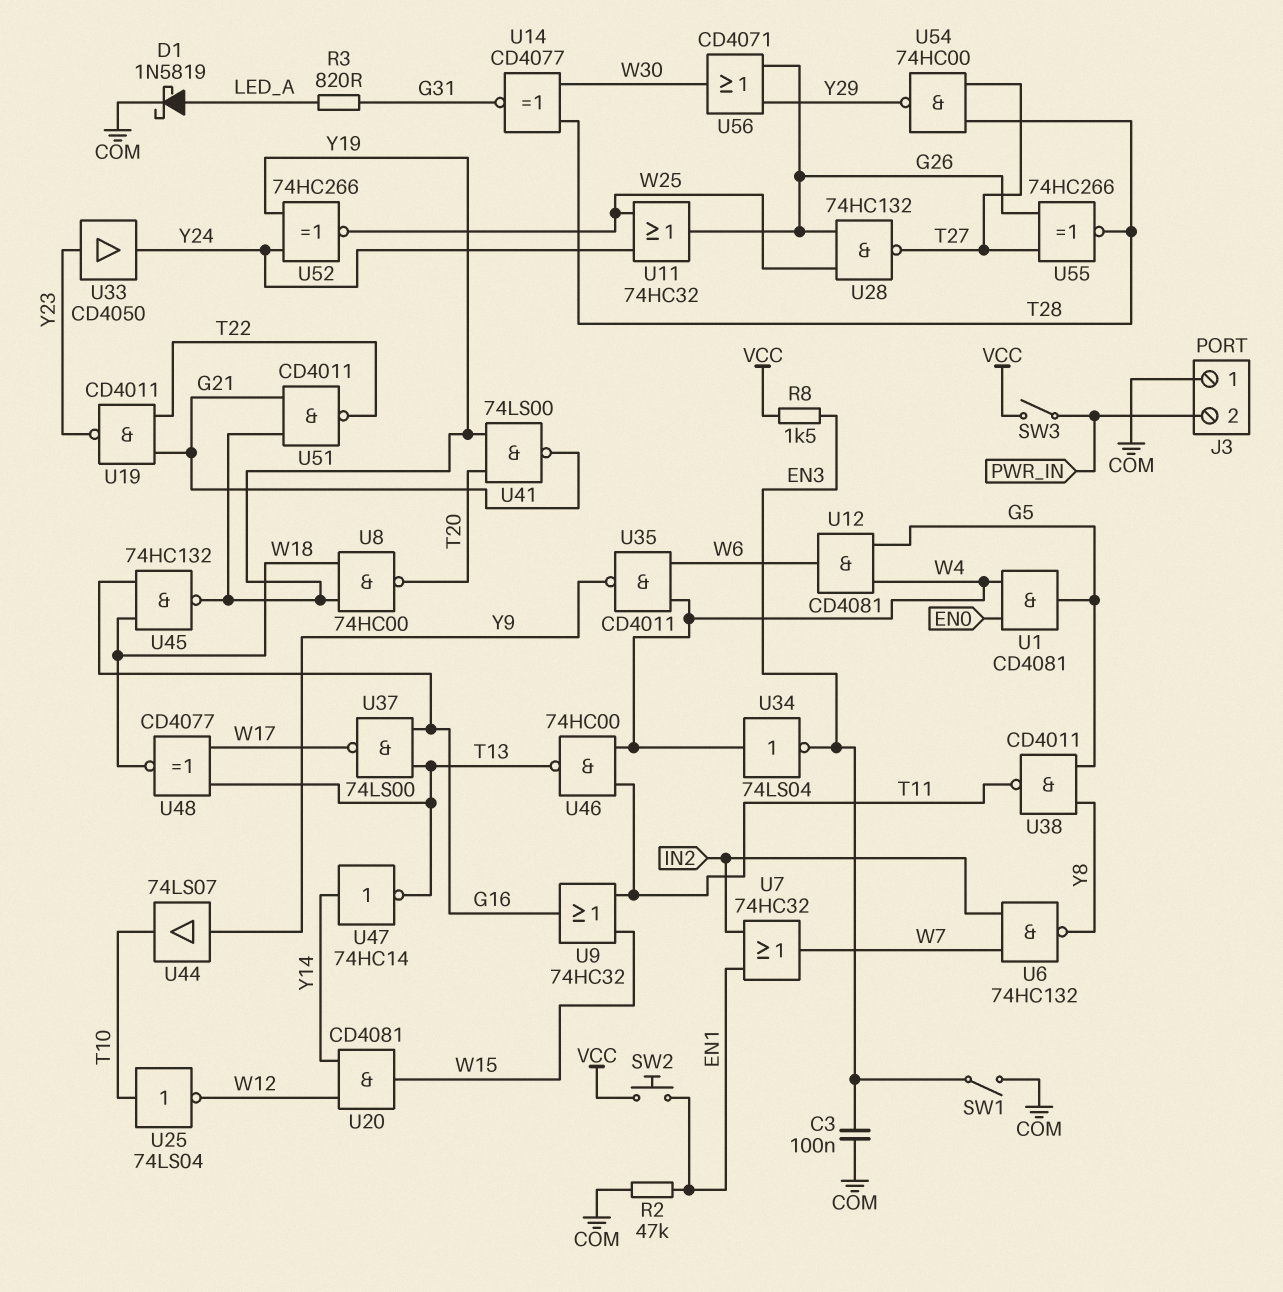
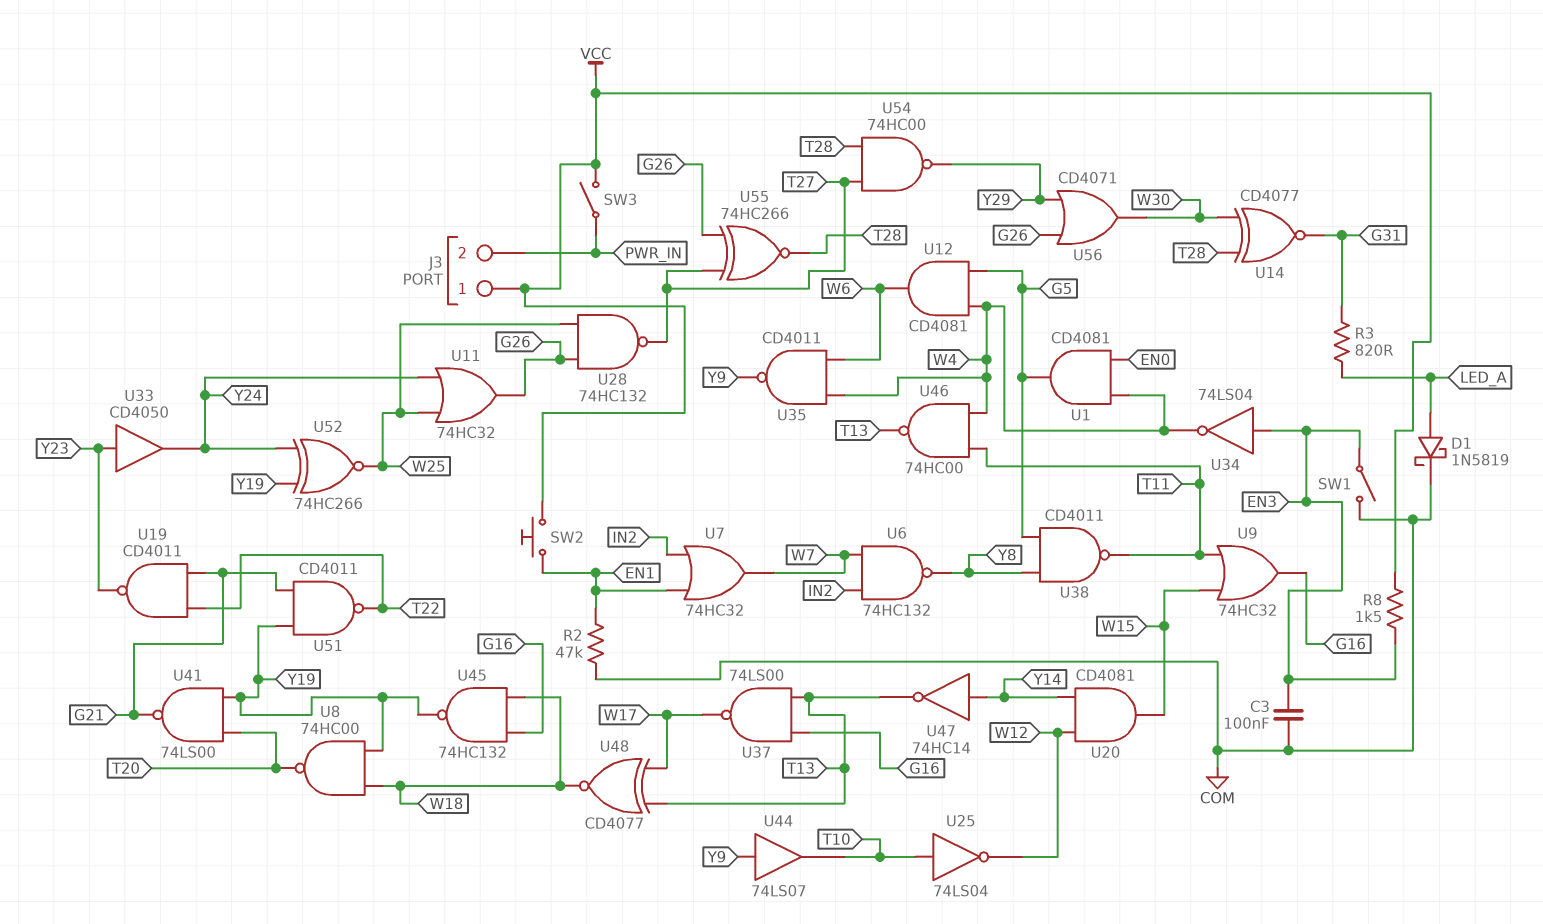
J3 pin 1: COM -> VCC
U34: NOT 74LS04 (in W4, out EN3) -> NOT 74LS04 (in EN3, out W4)

